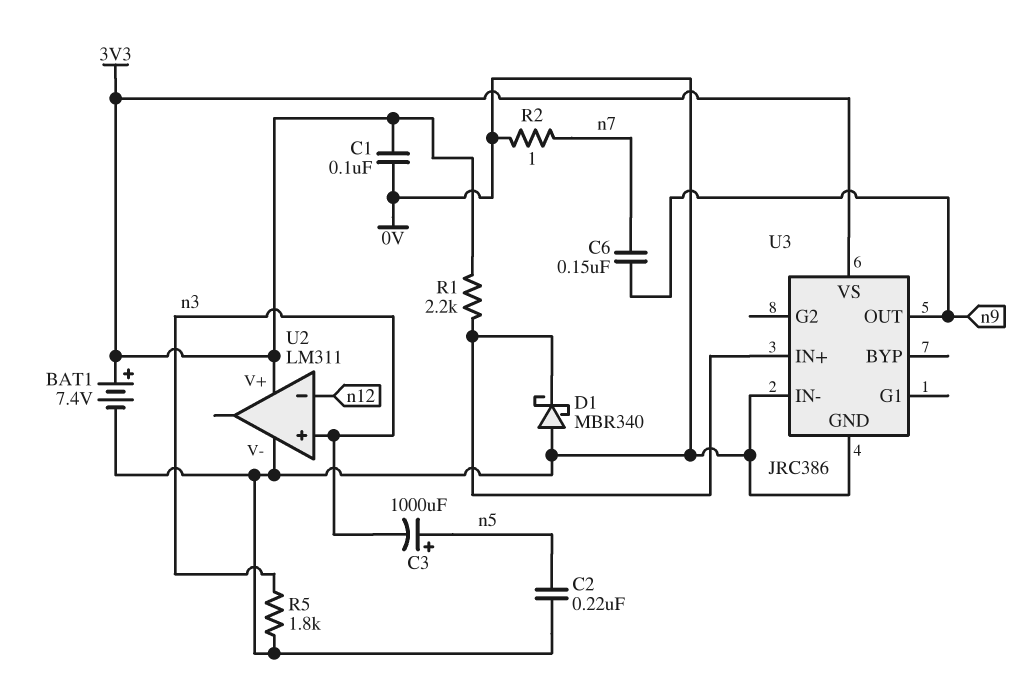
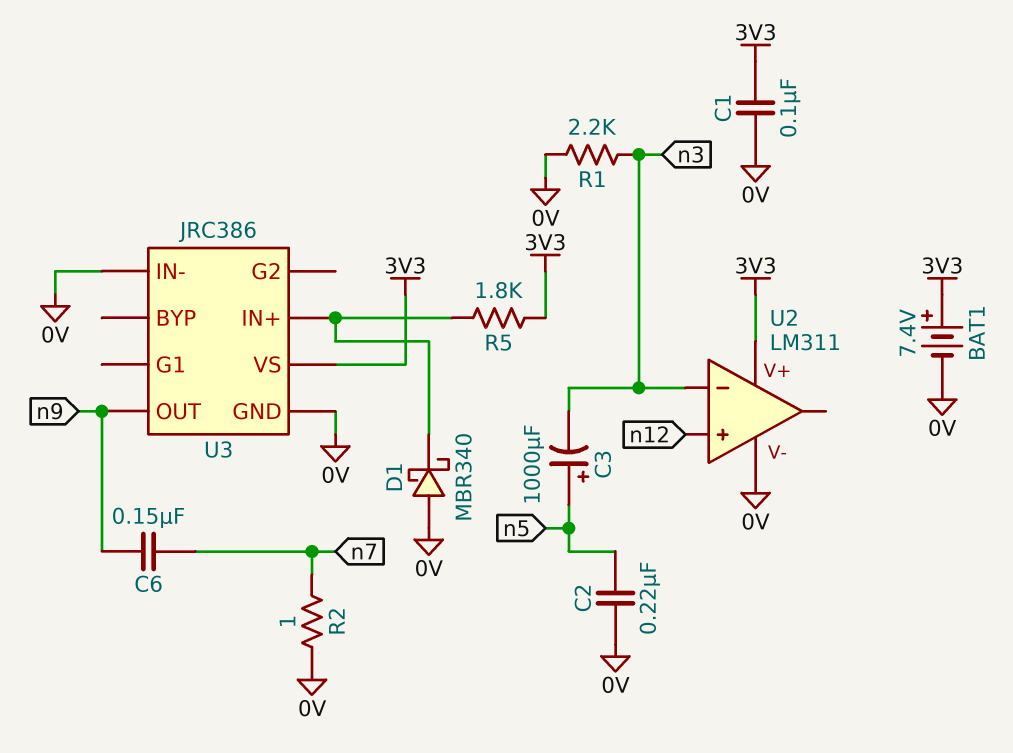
R1: 2.2k (3V3, U3/IN+) -> 2.2k (0V, n3)
R5: 1.8k (0V, n3) -> 1.8k (3V3, U3/IN+)
U2 pin in+: n3 -> n12
U2 pin in-: n12 -> n3

